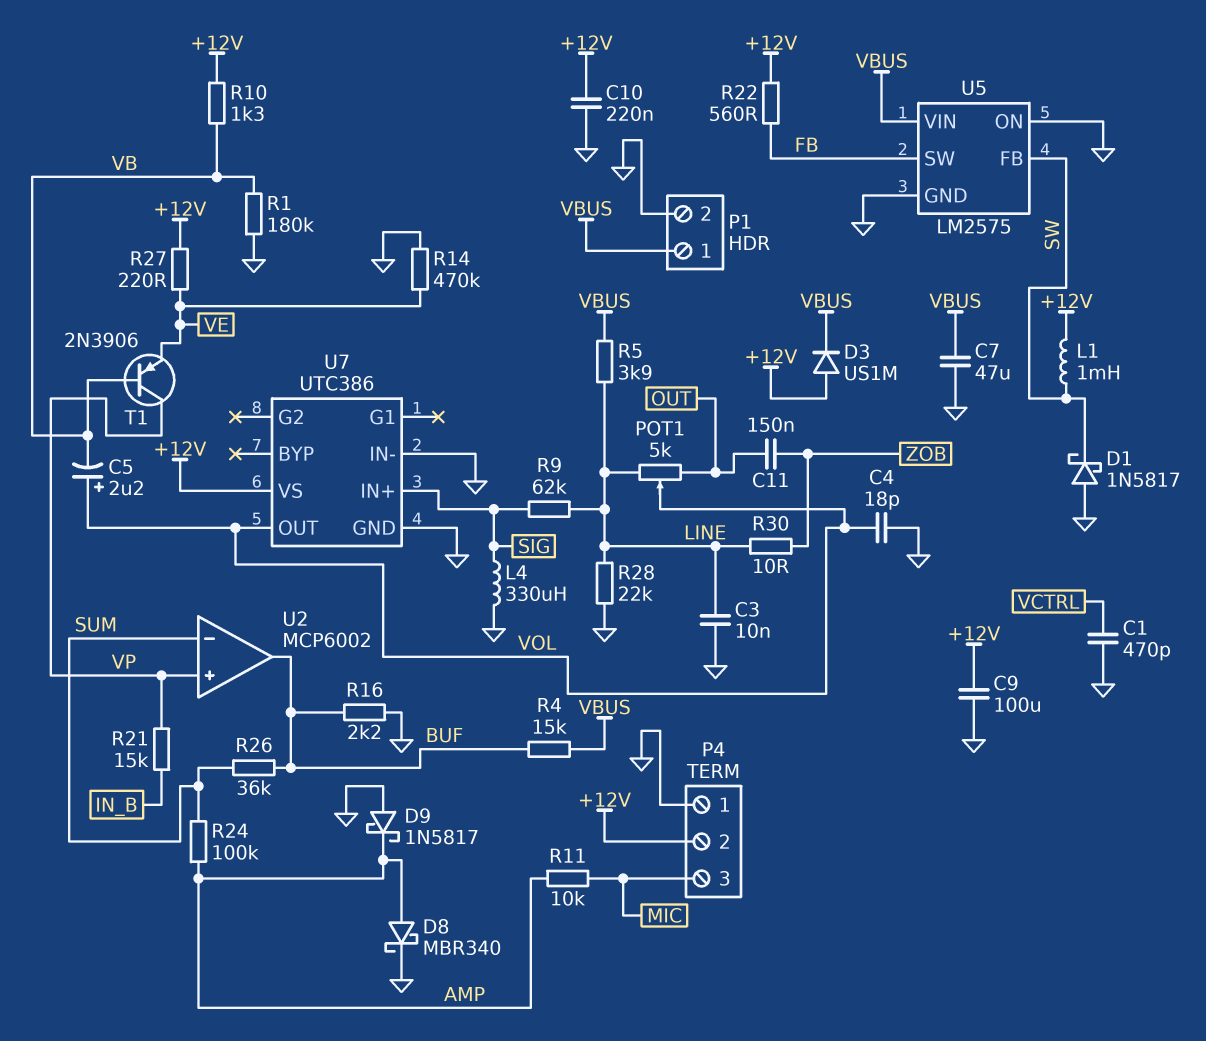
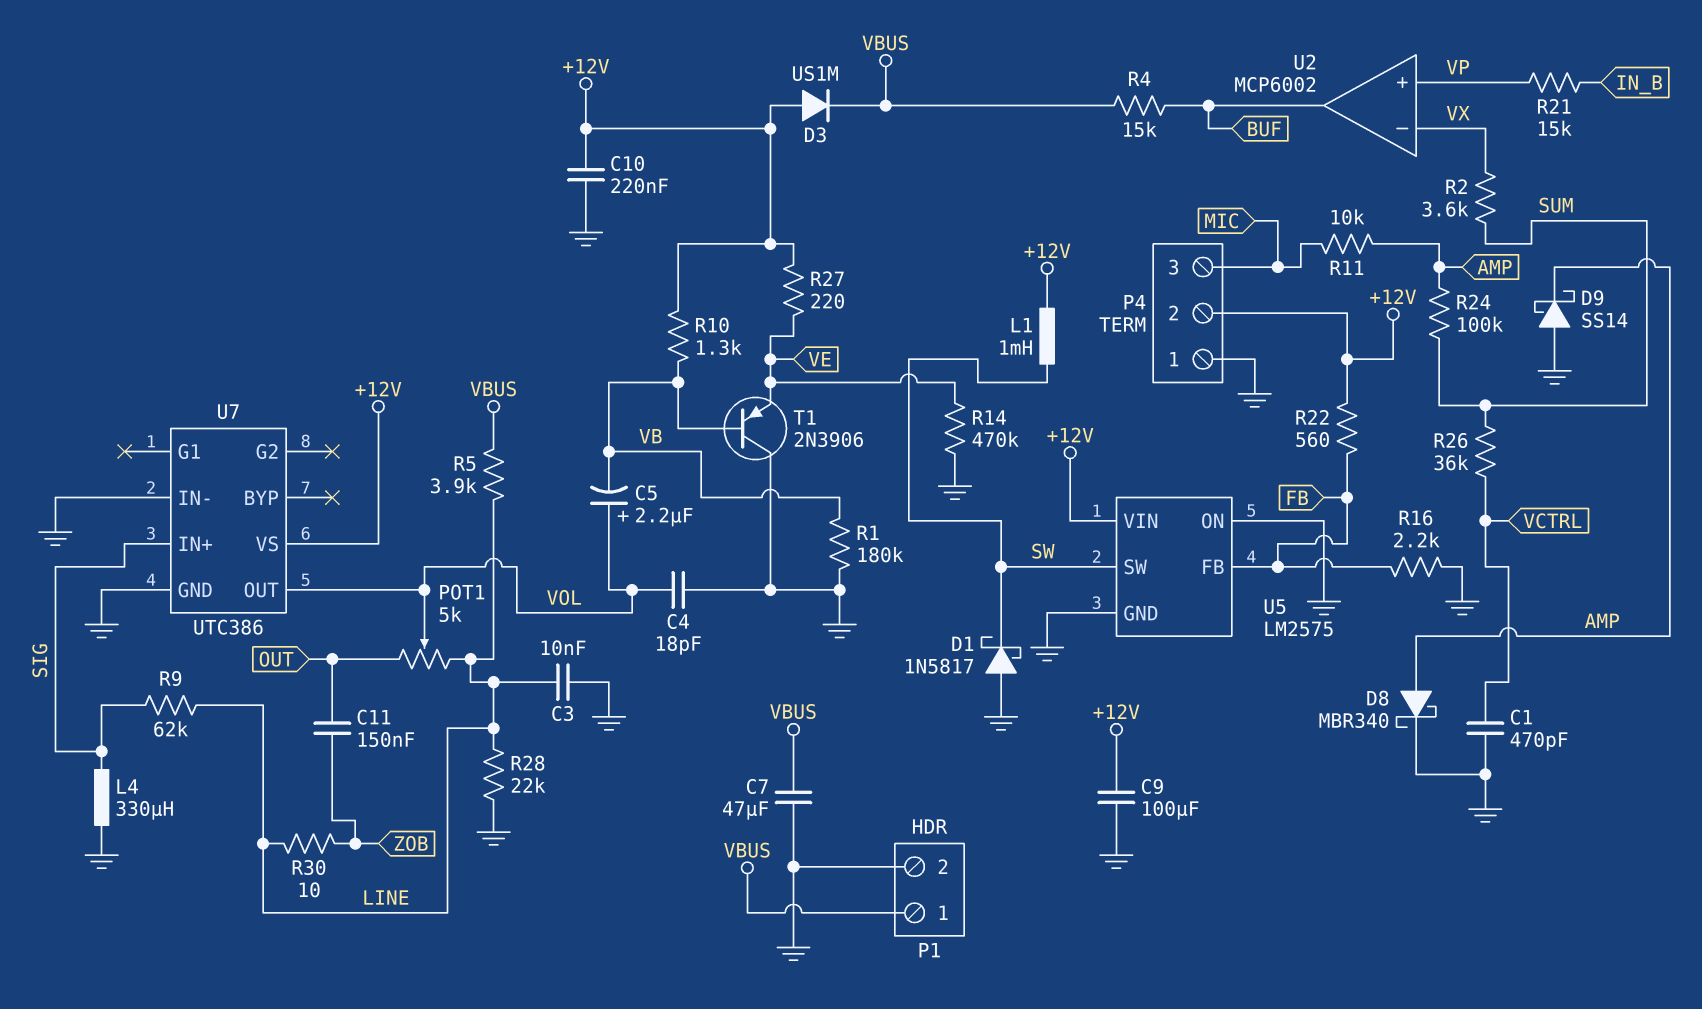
D9: schottky 1N5817 (A GND, K AMP) -> schottky SS14 (A GND, K AMP)
R2: none -> 3.6k (SUM, VX)
R16: 2.2k (BUF, GND) -> 2.2k (FB, GND)
R26: 36k (BUF, SUM) -> 36k (SUM, VCTRL)
T1: PNP 2N3906 (B VB, C VP, E VE) -> PNP 2N3906 (B VB, C GND, E VE)
U2 pin in-: SUM -> VX
U5 pin FB: SW -> FB
U5 pin SW: FB -> SW
U5 pin VIN: VBUS -> +12V

